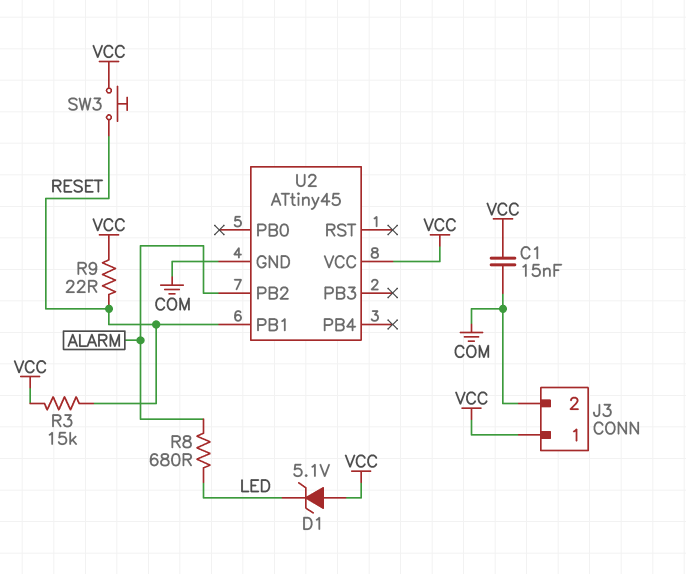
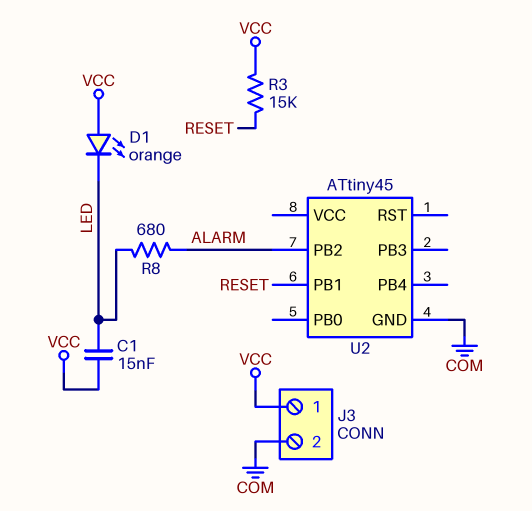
C1: 15nF (COM, VCC) -> 15nF (LED, VCC)
D1: zener 5.1V (A VCC, K LED) -> LED orange (A VCC, K LED)
R9: 22 (RESET, VCC) -> none
SW3: button (RESET, VCC) -> none
U2 pin VCC: VCC -> none

